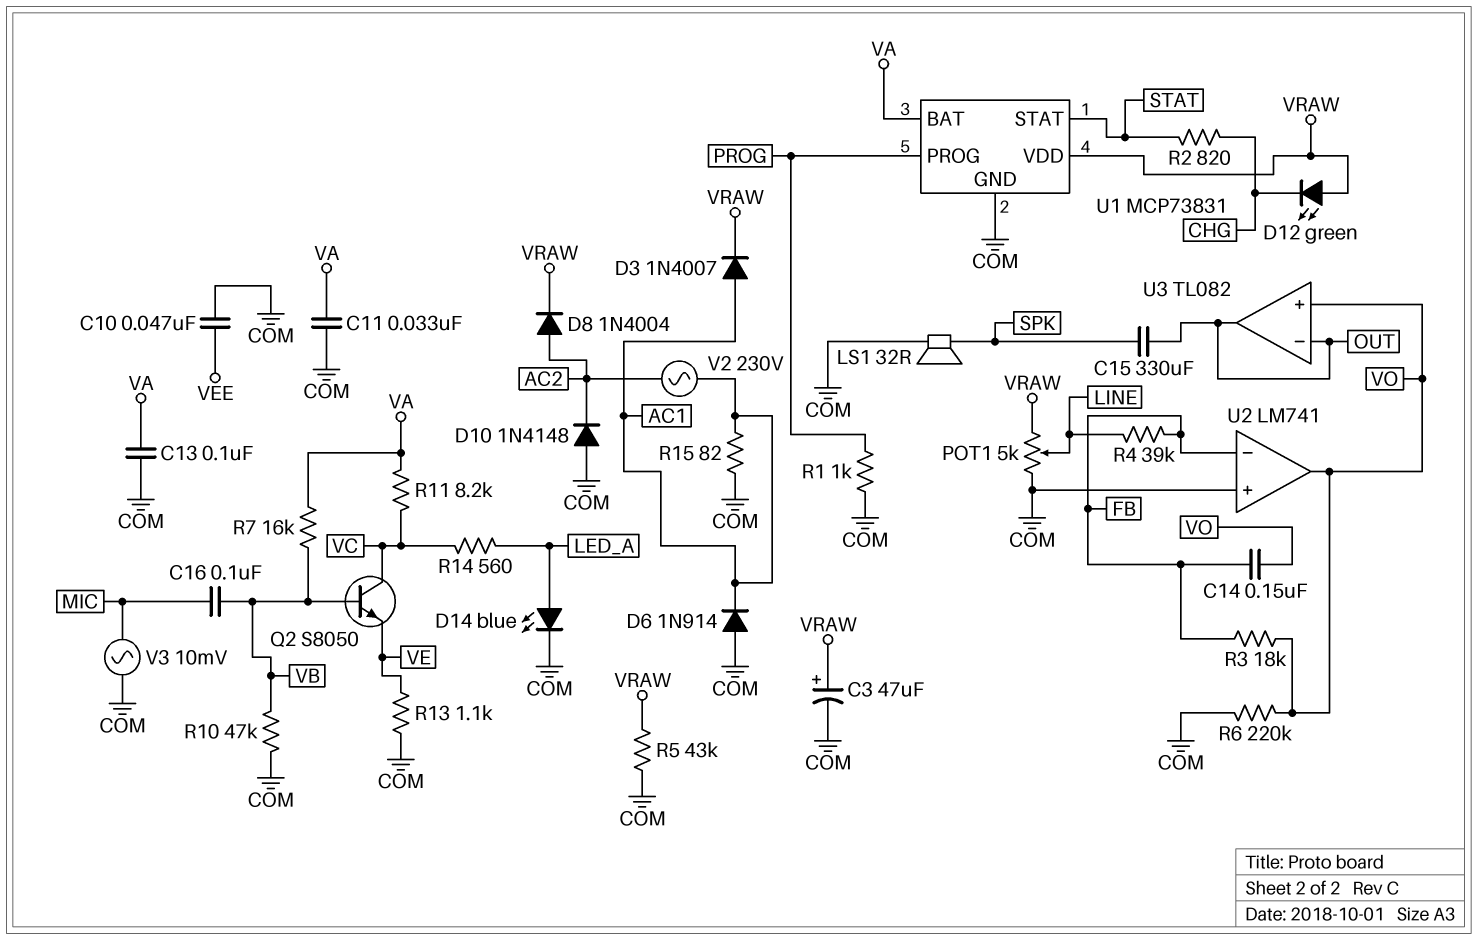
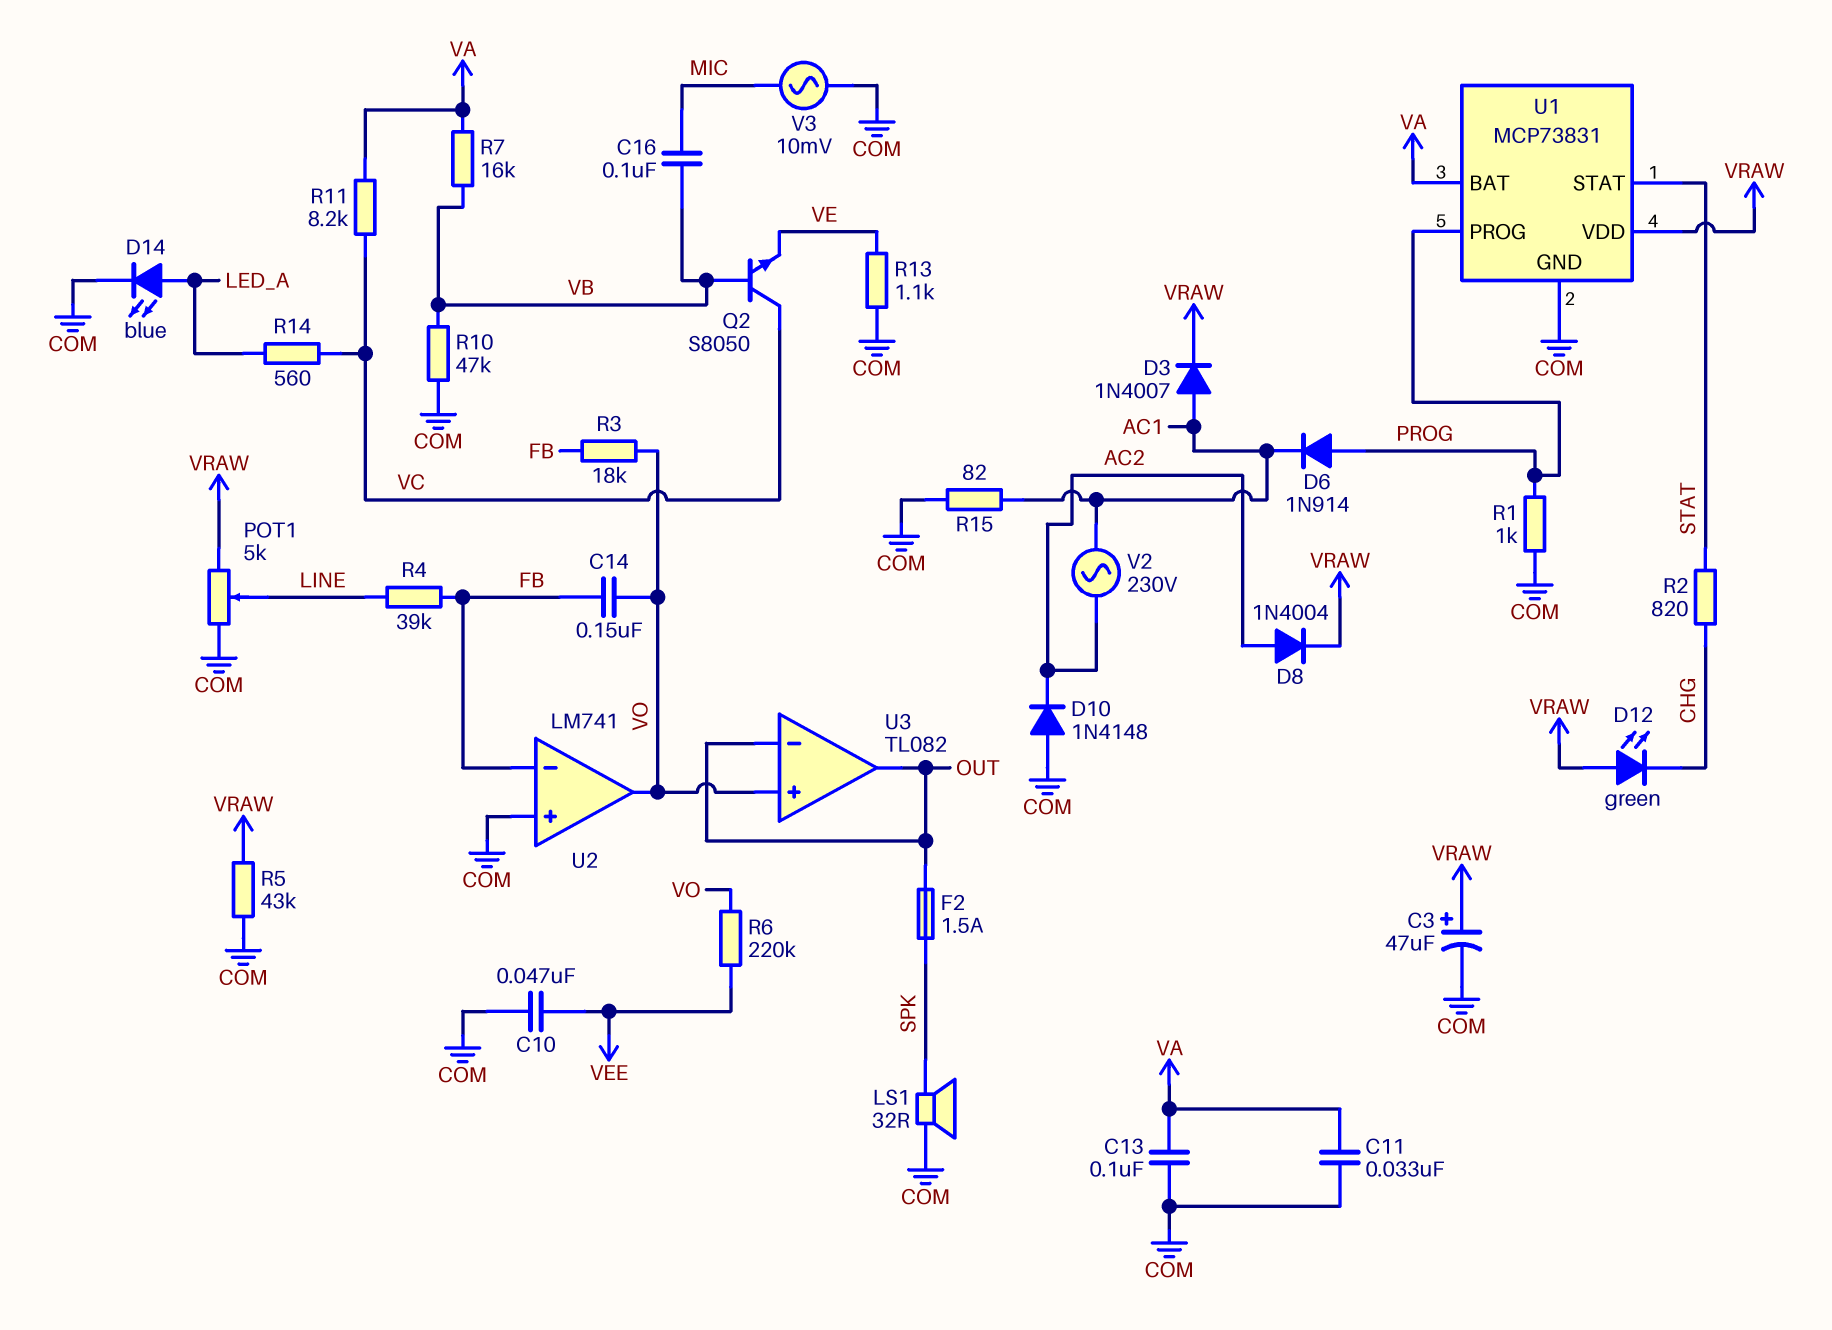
C15: 330uF (OUT, SPK) -> none
D6: diode 1N914 (A COM, K AC1) -> diode 1N914 (A PROG, K AC1)
F2: none -> 1.5A (OUT, SPK)
R6: 220k (COM, VO) -> 220k (VEE, VO)

